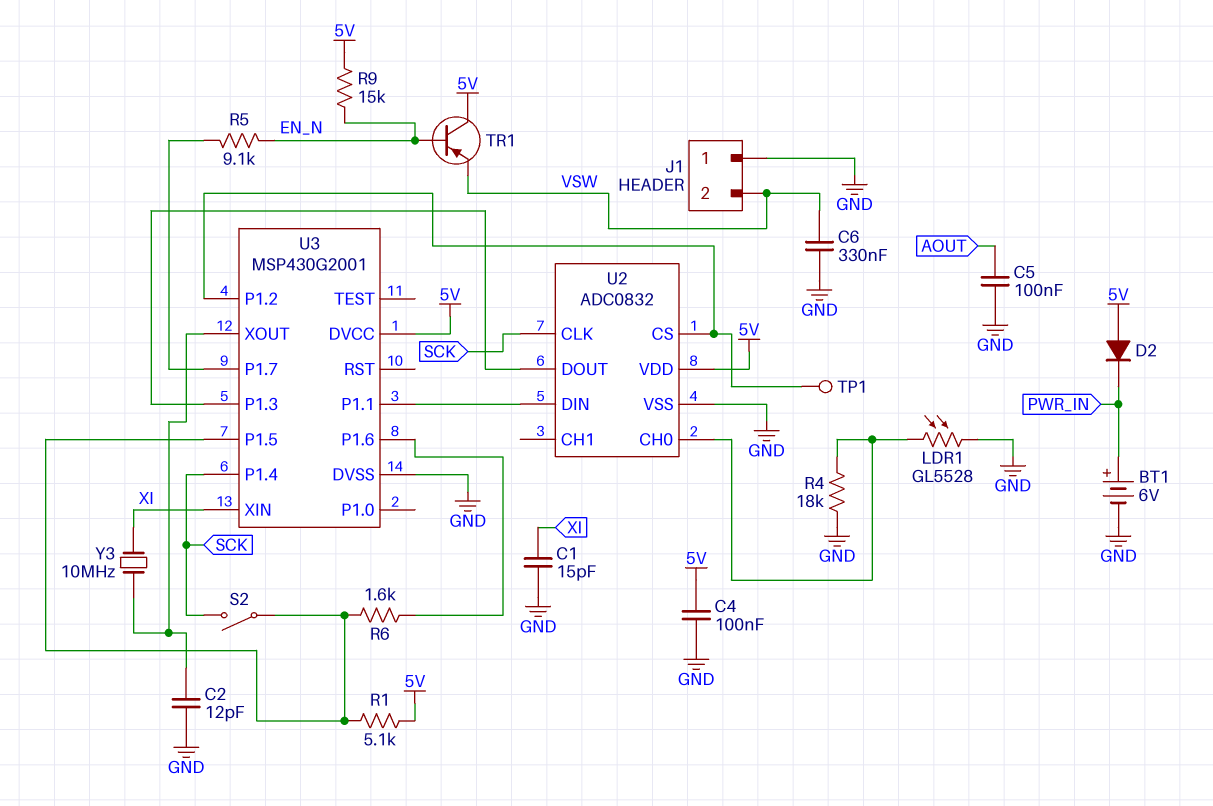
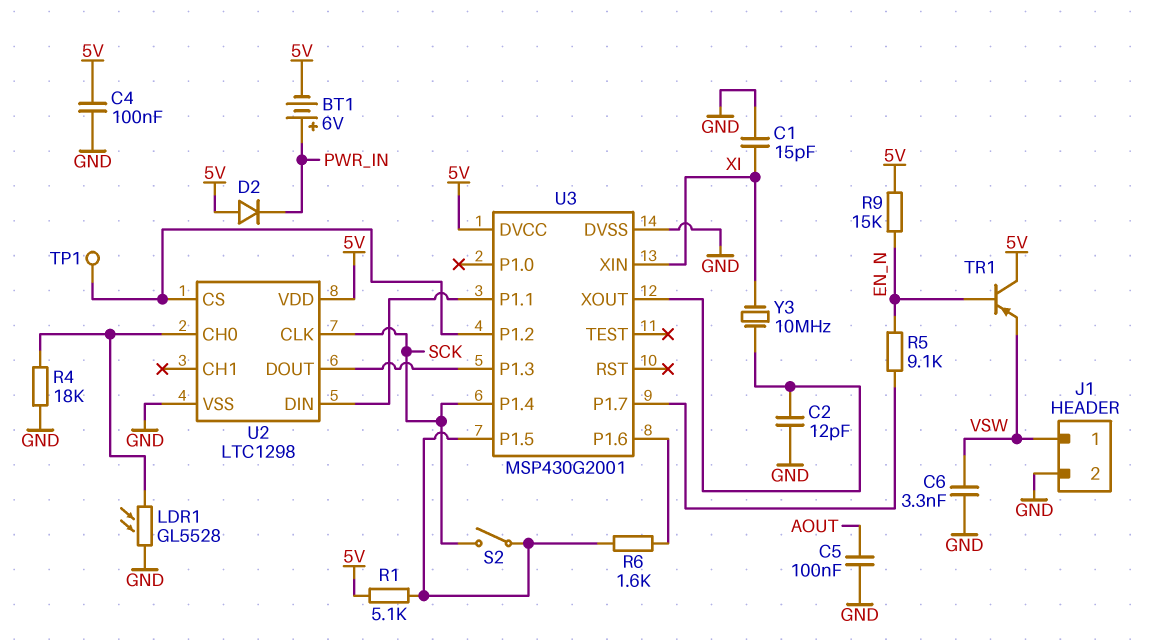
BT1: 6V (plus PWR_IN, minus GND) -> 6V (plus PWR_IN, minus 5V)
C6: 330nF (GND, VSW) -> 3.3nF (GND, VSW)
J1 pin 1: GND -> VSW
J1 pin 2: VSW -> GND
U2: ADC0832 -> LTC1298

